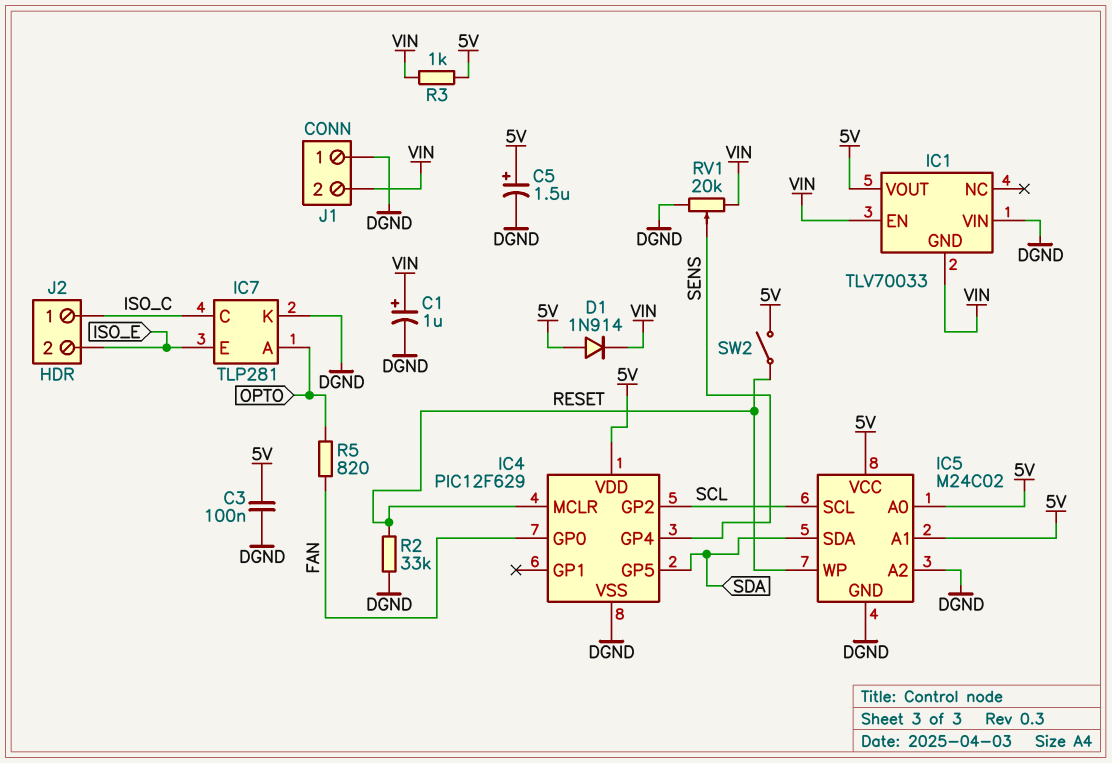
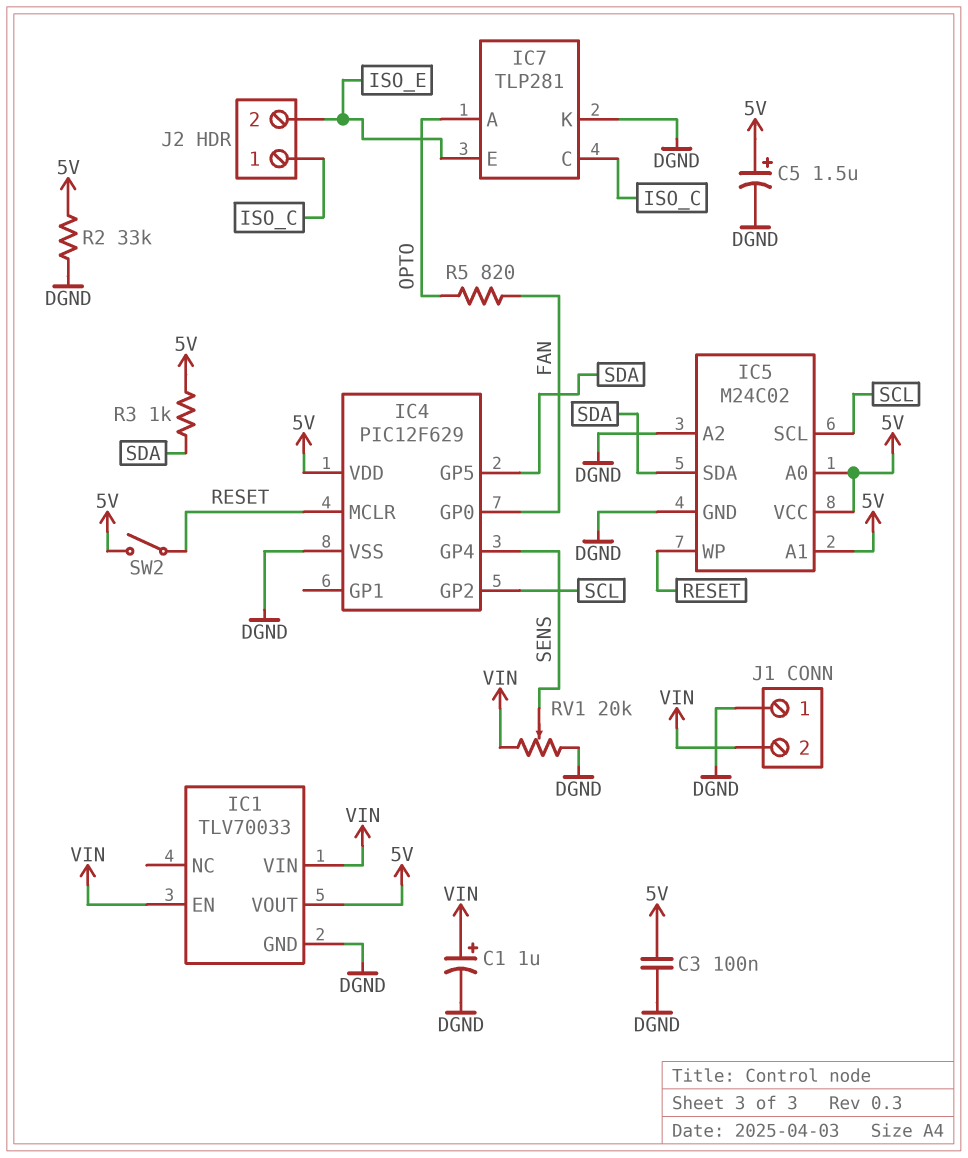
D1: diode 1N914 (A 5V, K VIN) -> none
IC1 pin GND: VIN -> DGND
IC1 pin VIN: DGND -> VIN
R2: 33k (DGND, RESET) -> 33k (5V, DGND)
R3: 1k (5V, VIN) -> 1k (5V, SDA)

